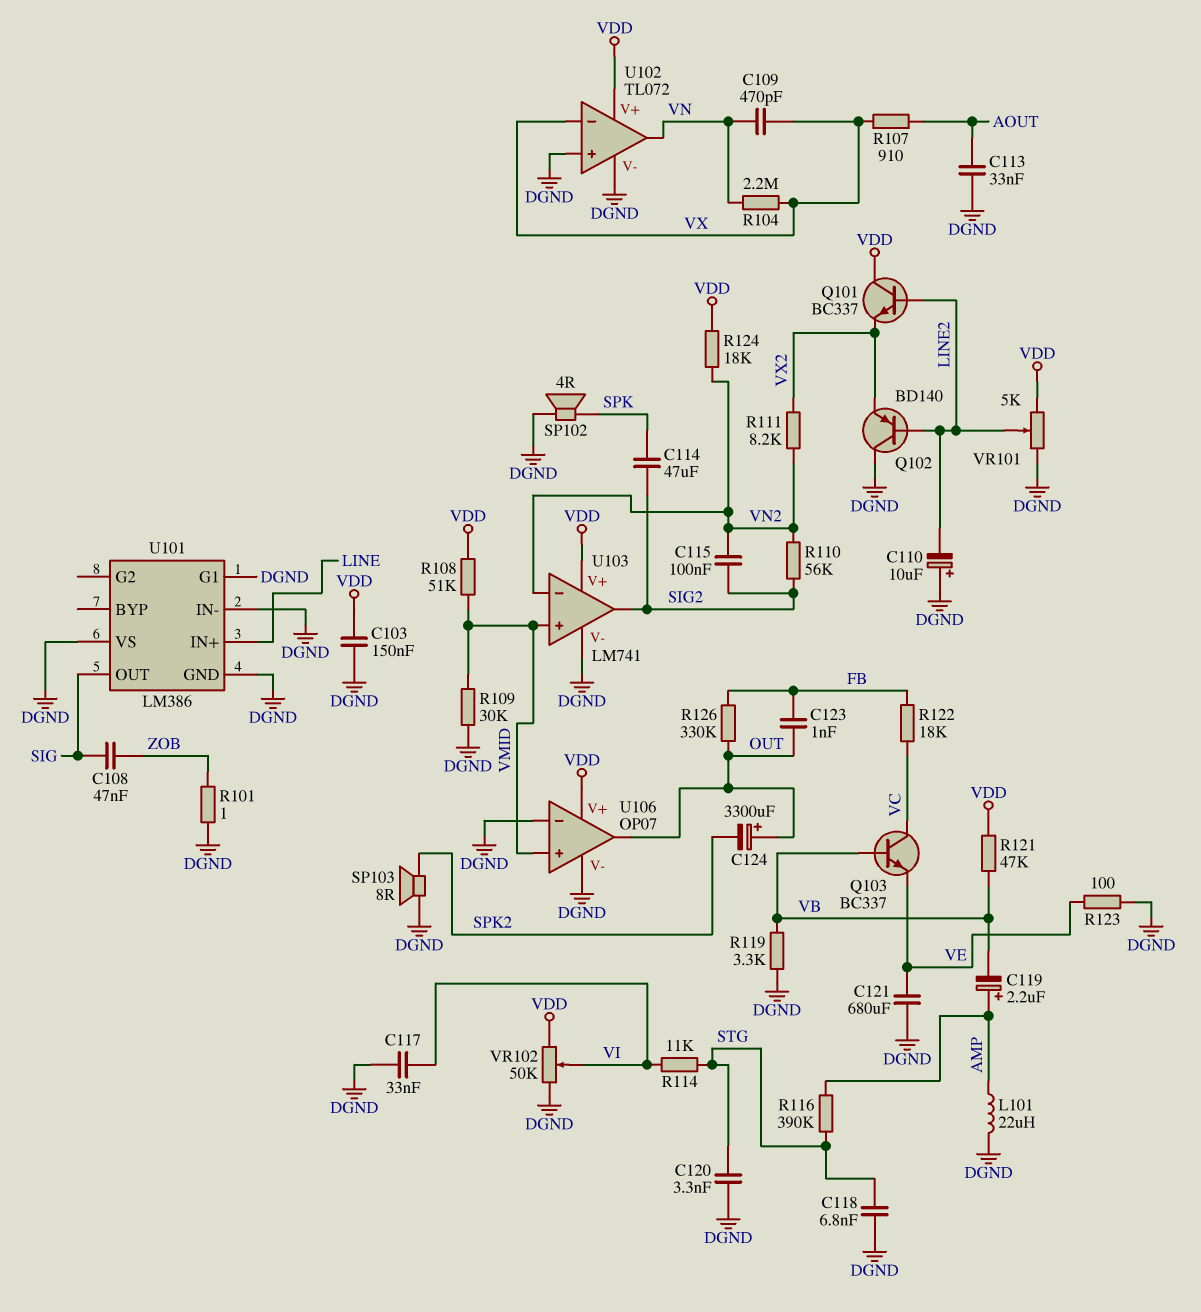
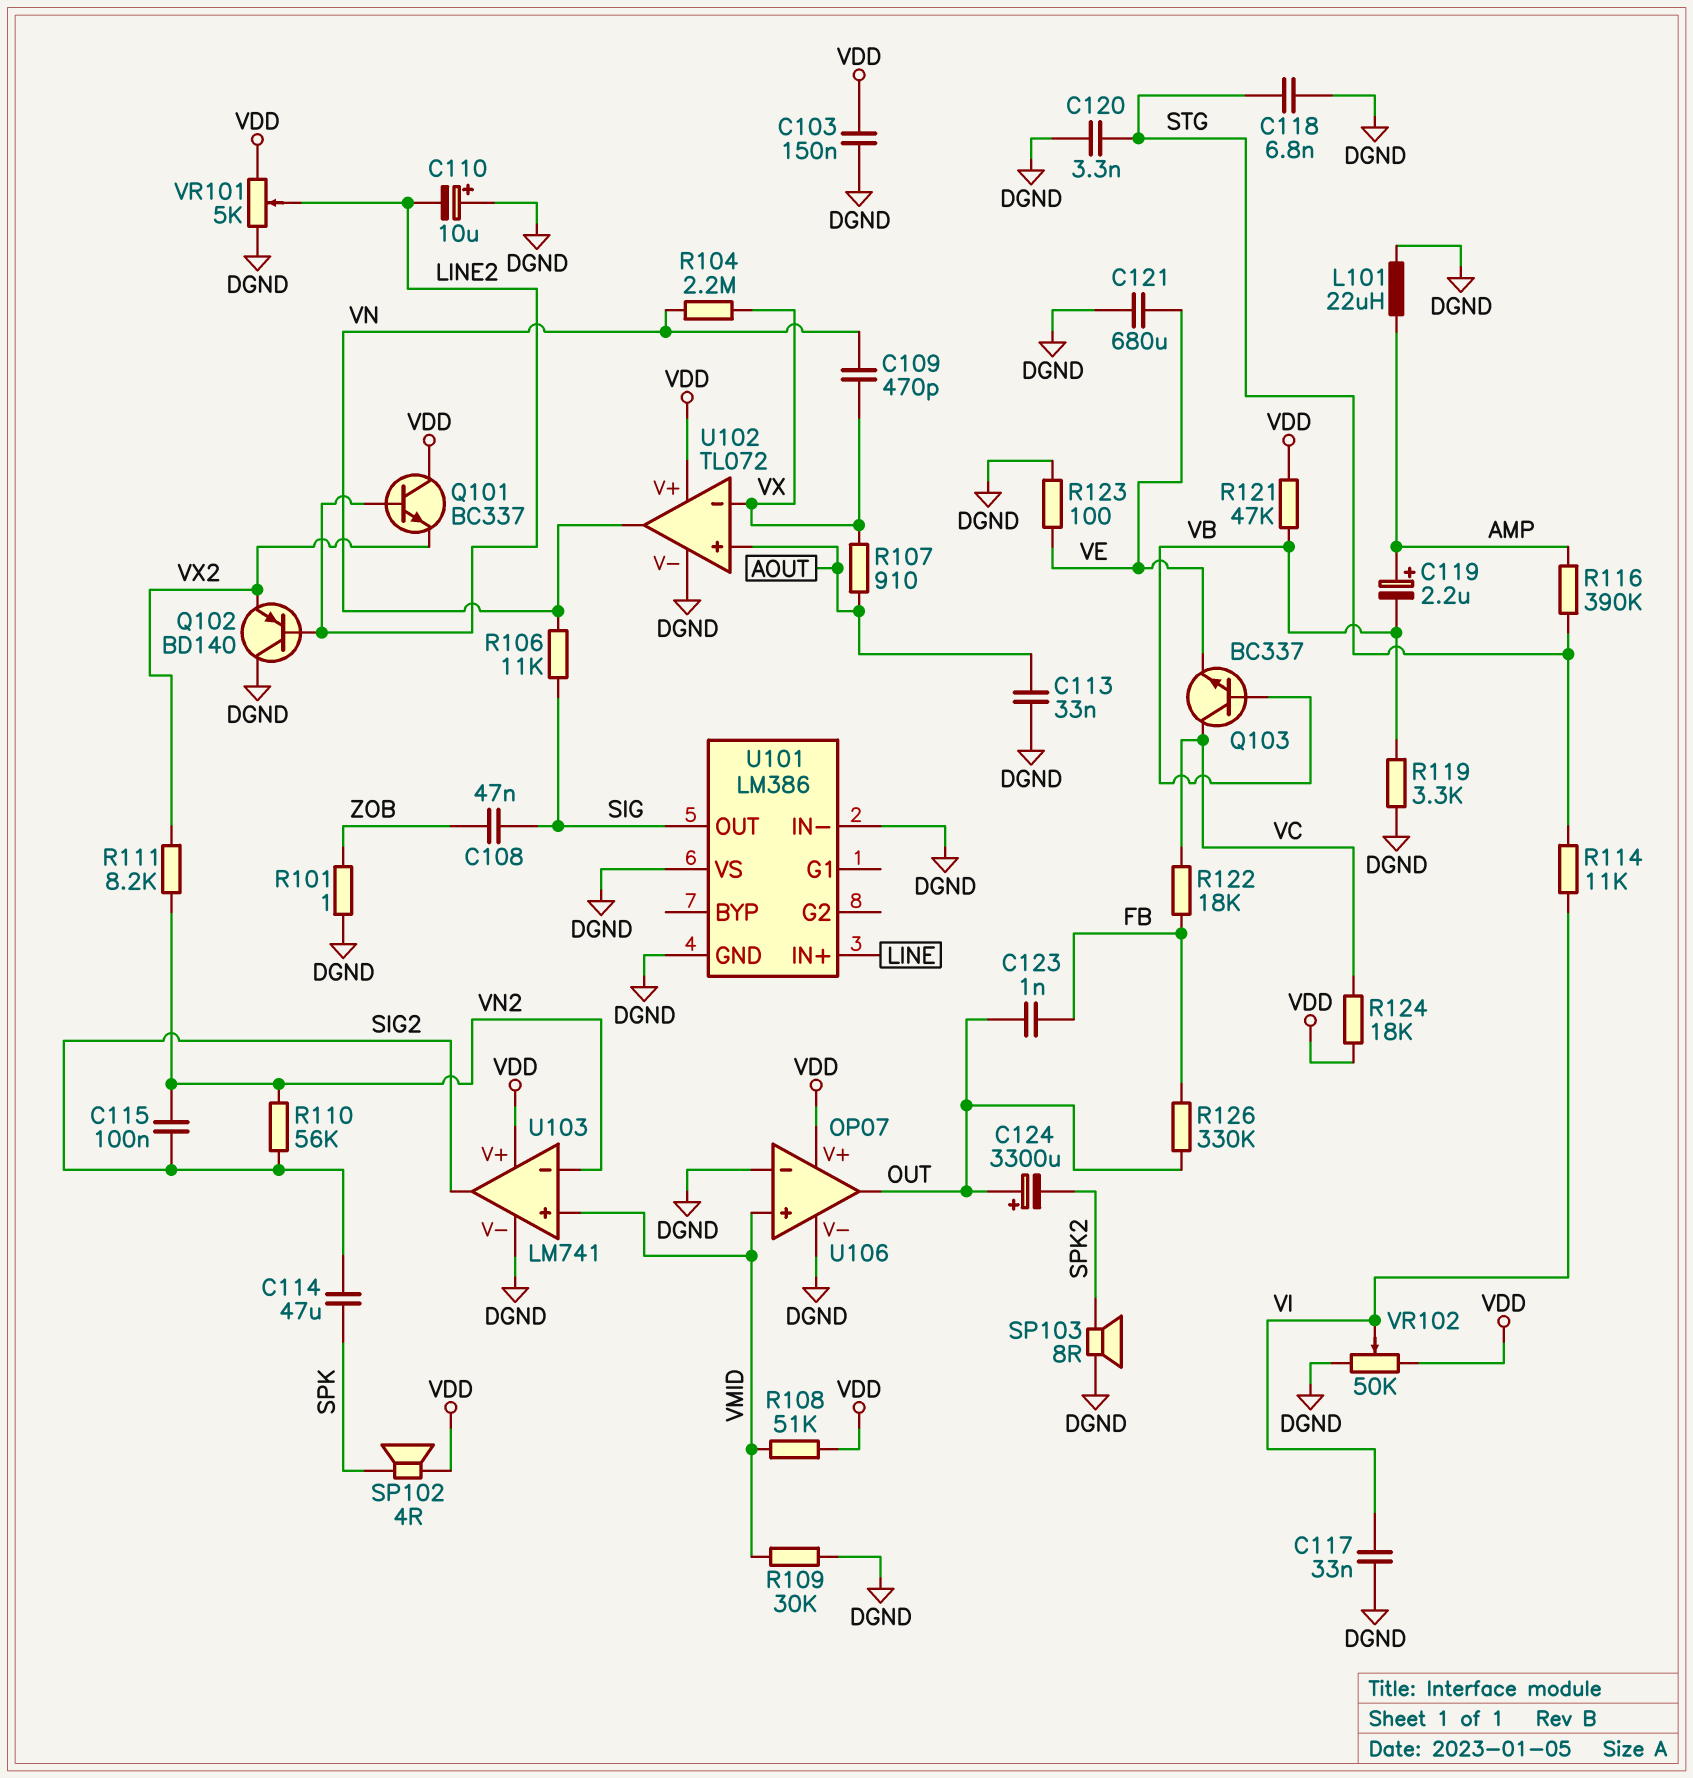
R106: none -> 11k (SIG, VN)
R124: 18k (VDD, VN2) -> 18k (VC, VDD)
SP102: speaker 4R (DGND, SPK) -> speaker 4R (SPK, VDD)
U101 pin G1: DGND -> none
U102 pin in+: DGND -> AOUT

